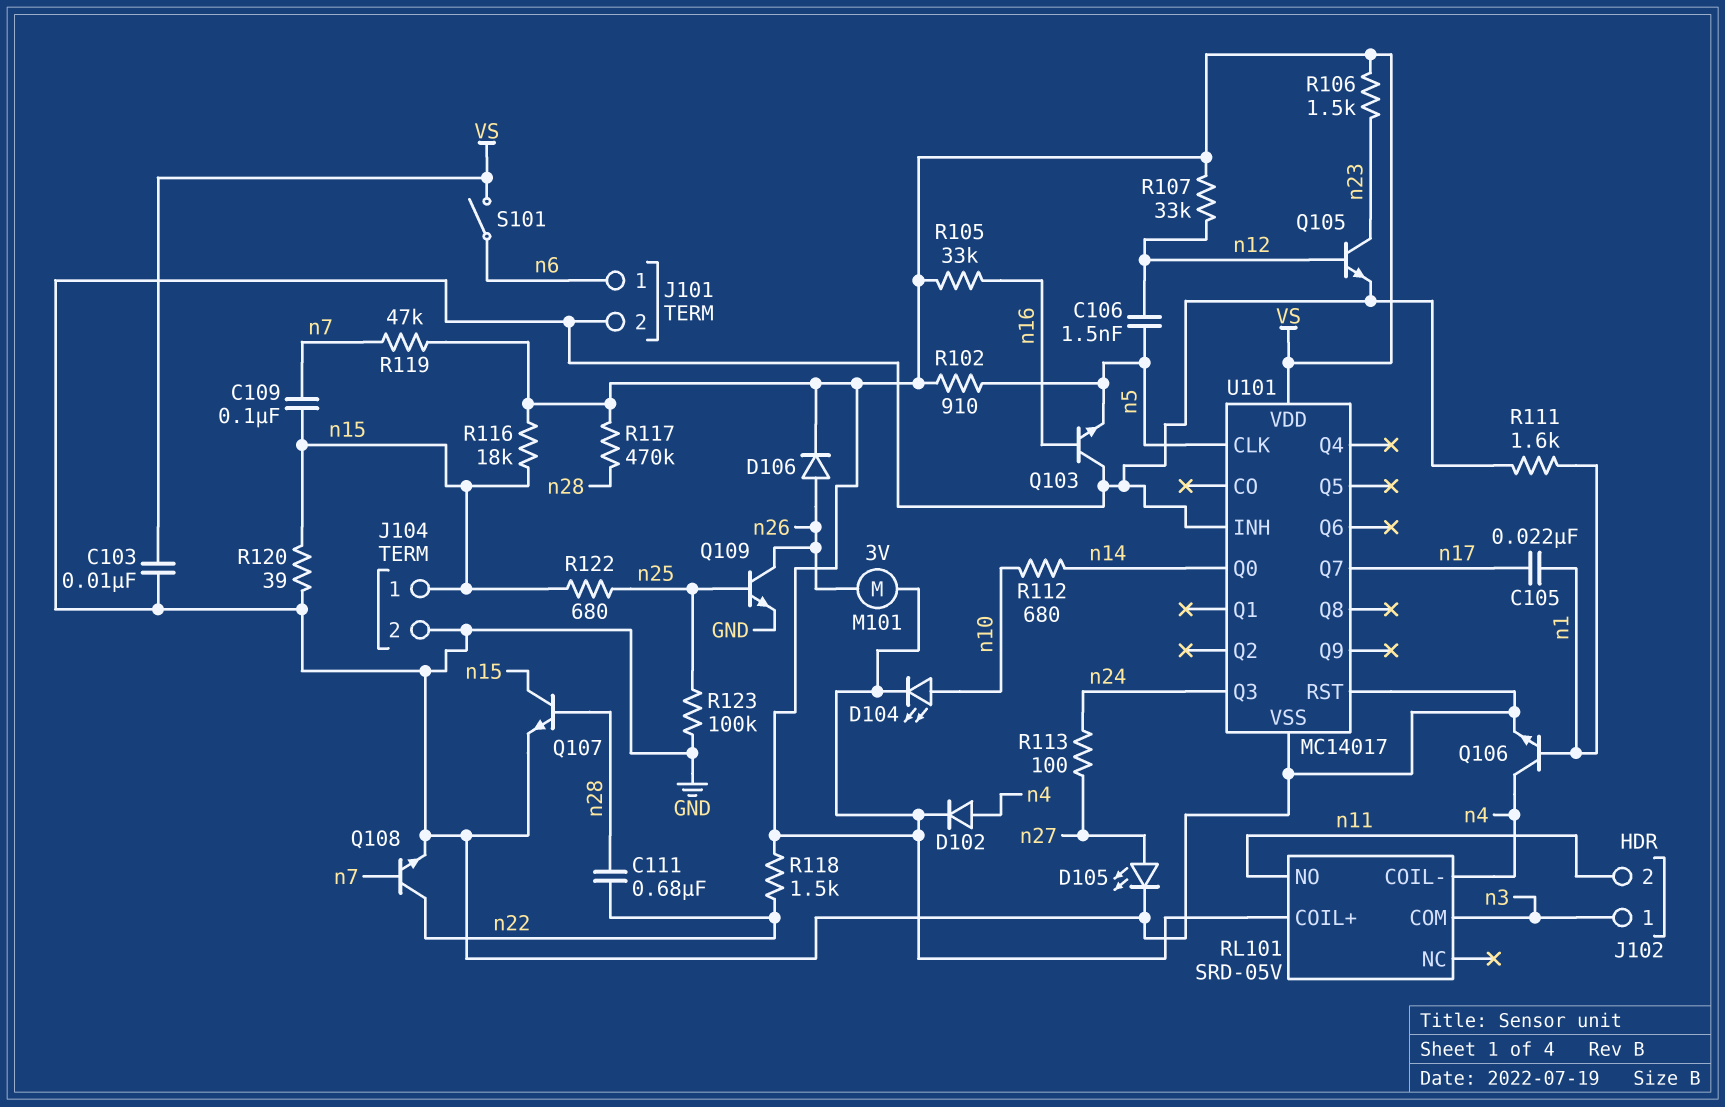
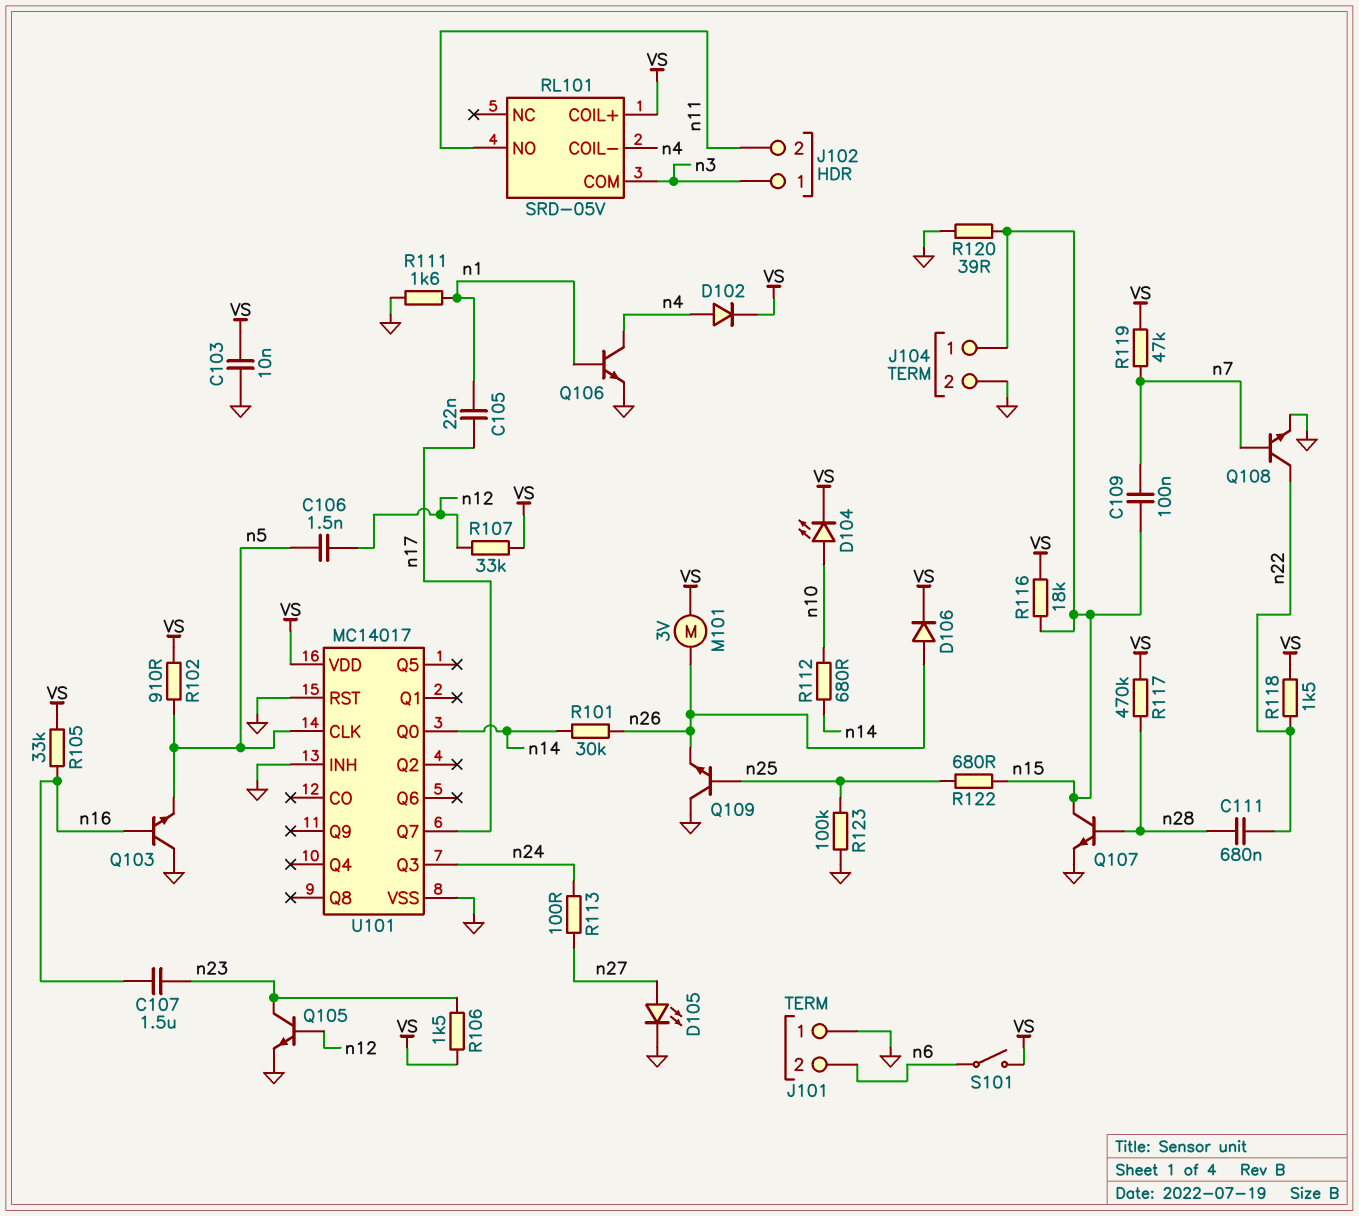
C107: none -> 1.5uF (n16, n23)
J101 pin 1: n6 -> GND
J101 pin 2: GND -> n6
Q109: NPN (B n25, C n26, E GND) -> NPN (B n25, C GND, E n26)
R101: none -> 30k (n14, n26)

